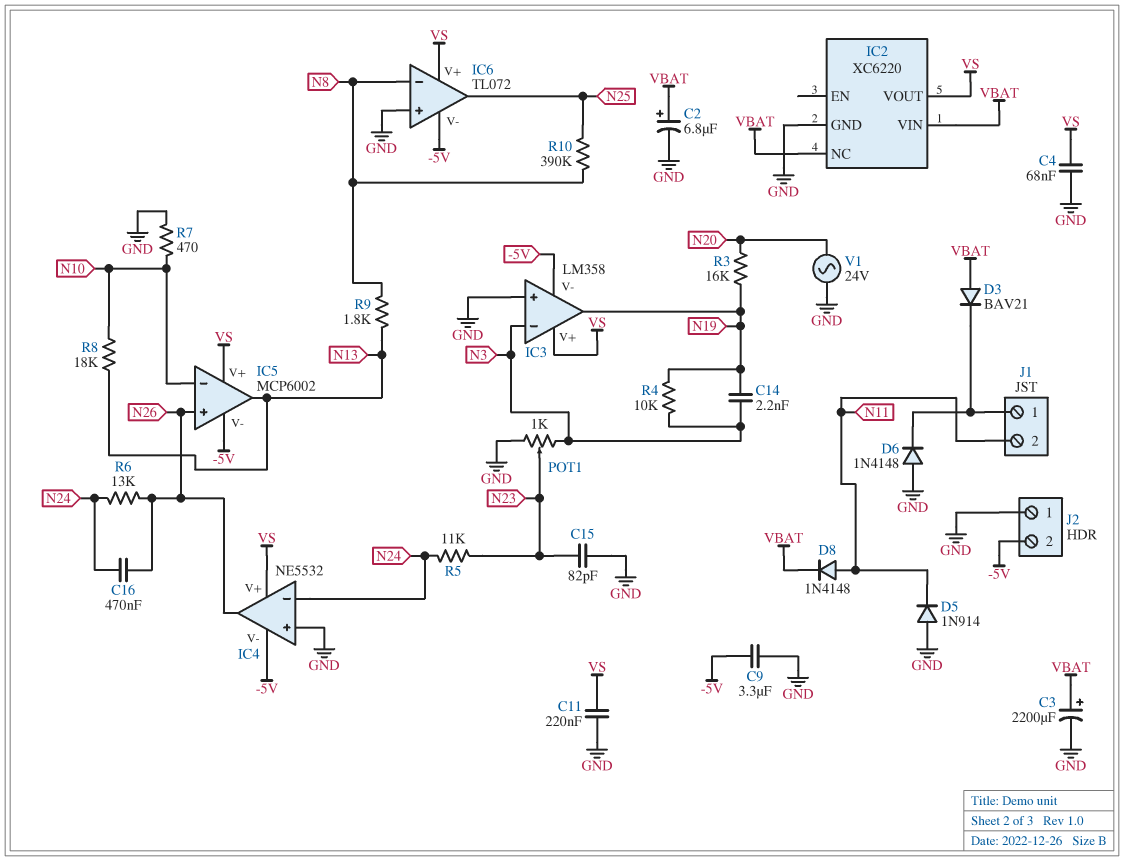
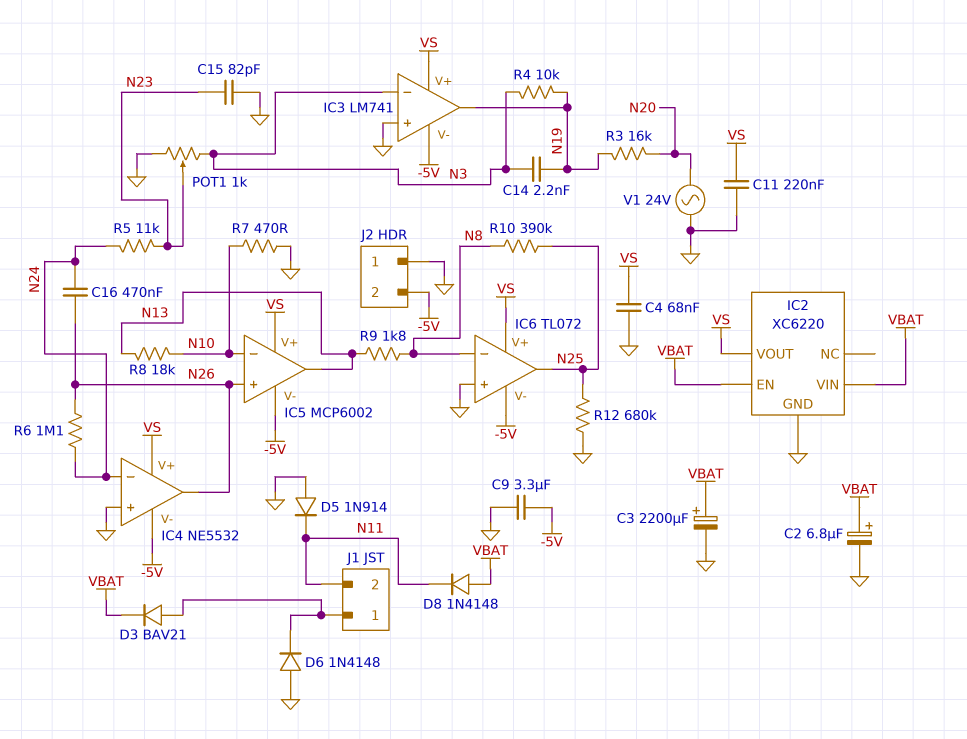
D3: diode BAV21 (A VBAT, K J1/1) -> diode BAV21 (A J1/1, K VBAT)
D8: diode 1N4148 (A N11, K VBAT) -> diode 1N4148 (A VBAT, K N11)
IC2 pin EN: none -> VBAT
IC2 pin NC: VBAT -> none
IC3: LM358 -> LM741
R6: 13k (N24, N26) -> 1.1M (N24, N26)
R12: none -> 680k (GND, N25)

